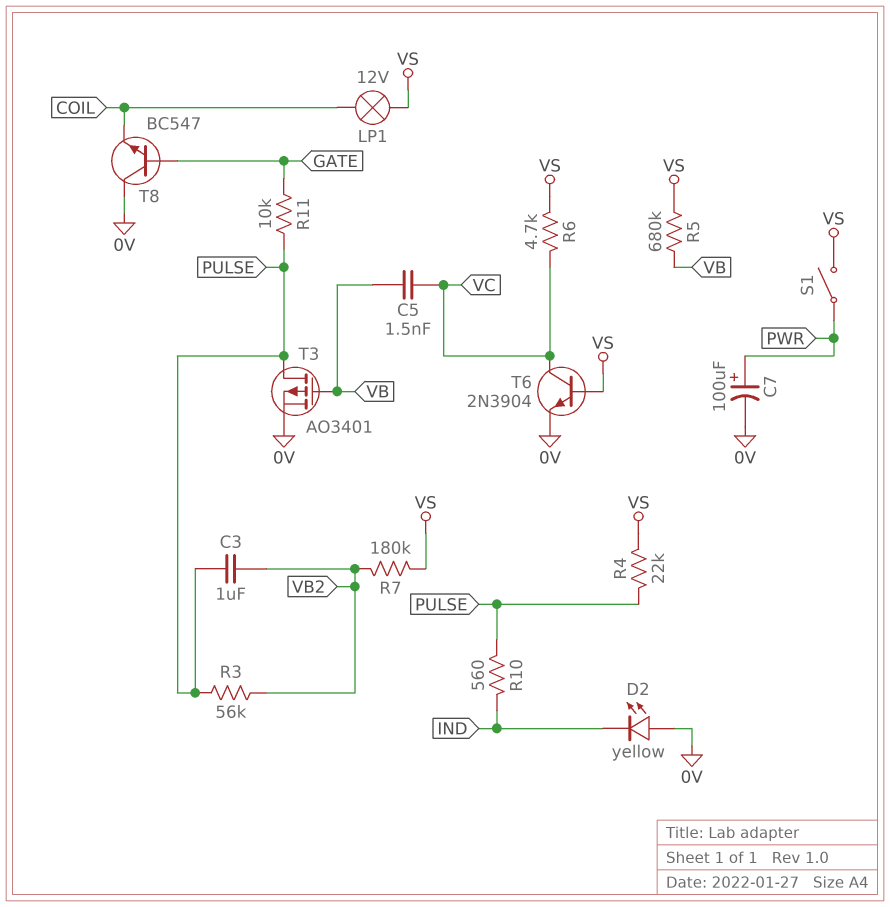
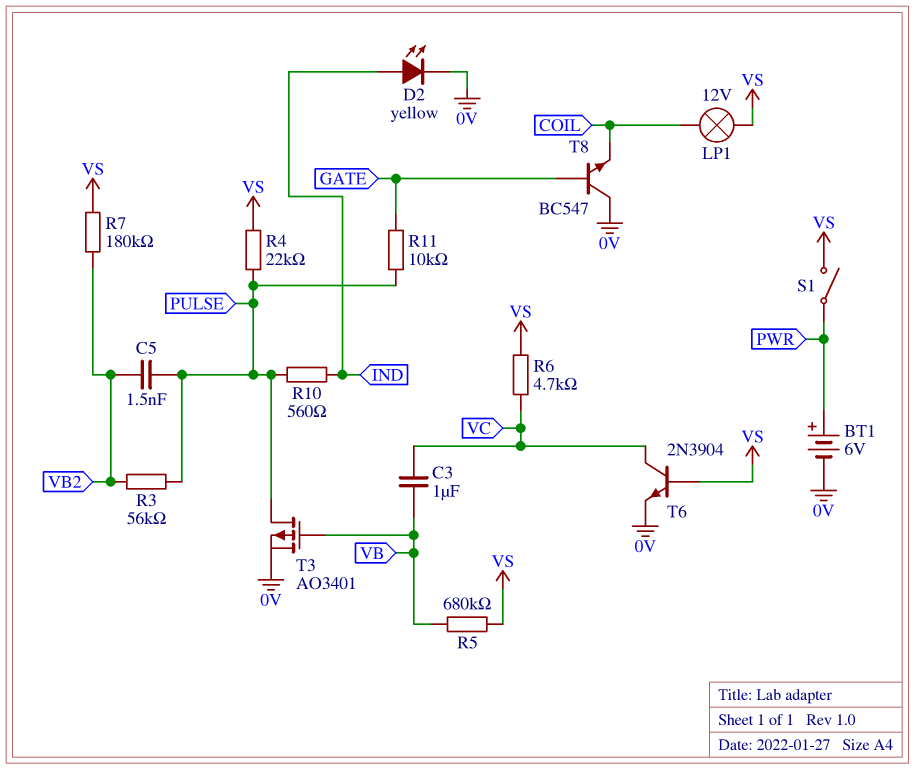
BT1: none -> 6V (plus PWR, minus 0V)
C3: 1uF (PULSE, VB2) -> 1uF (VB, VC)
C5: 1.5nF (VB, VC) -> 1.5nF (PULSE, VB2)
C7: 100uF (plus PWR, minus 0V) -> none
D2: LED yellow (A 0V, K IND) -> LED yellow (A IND, K 0V)

